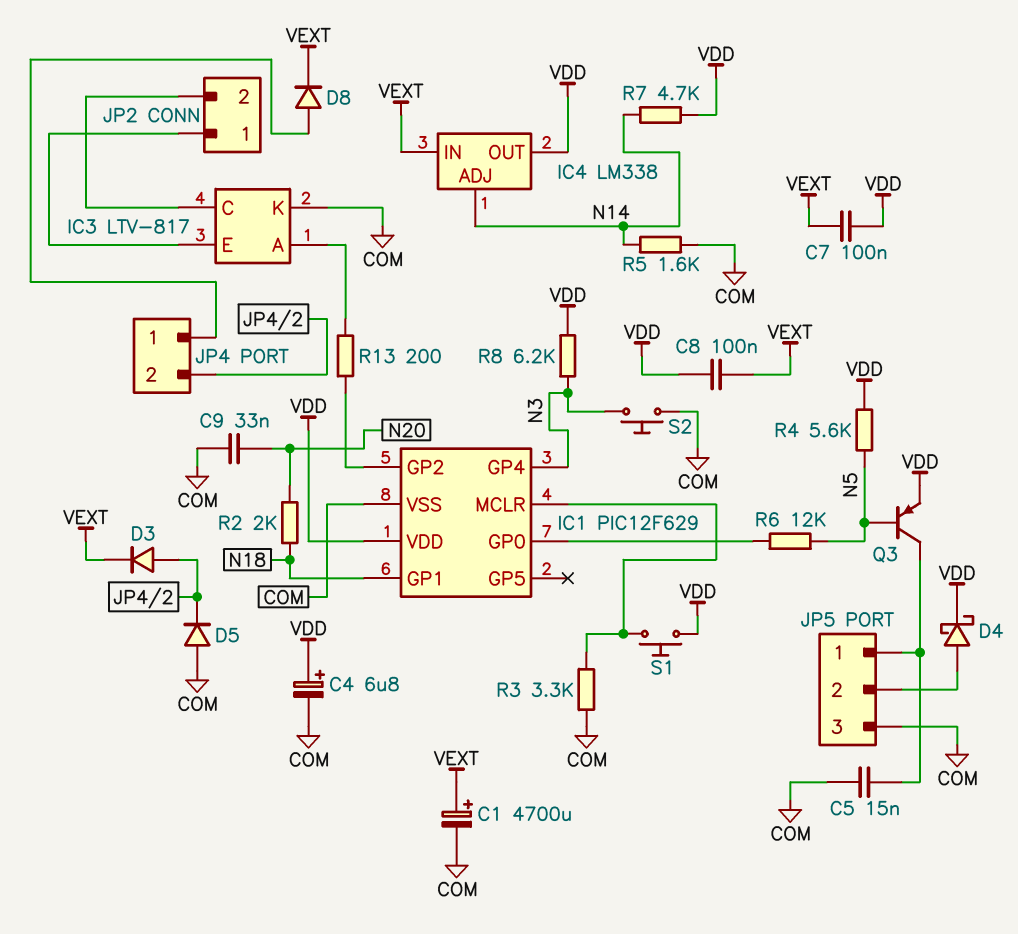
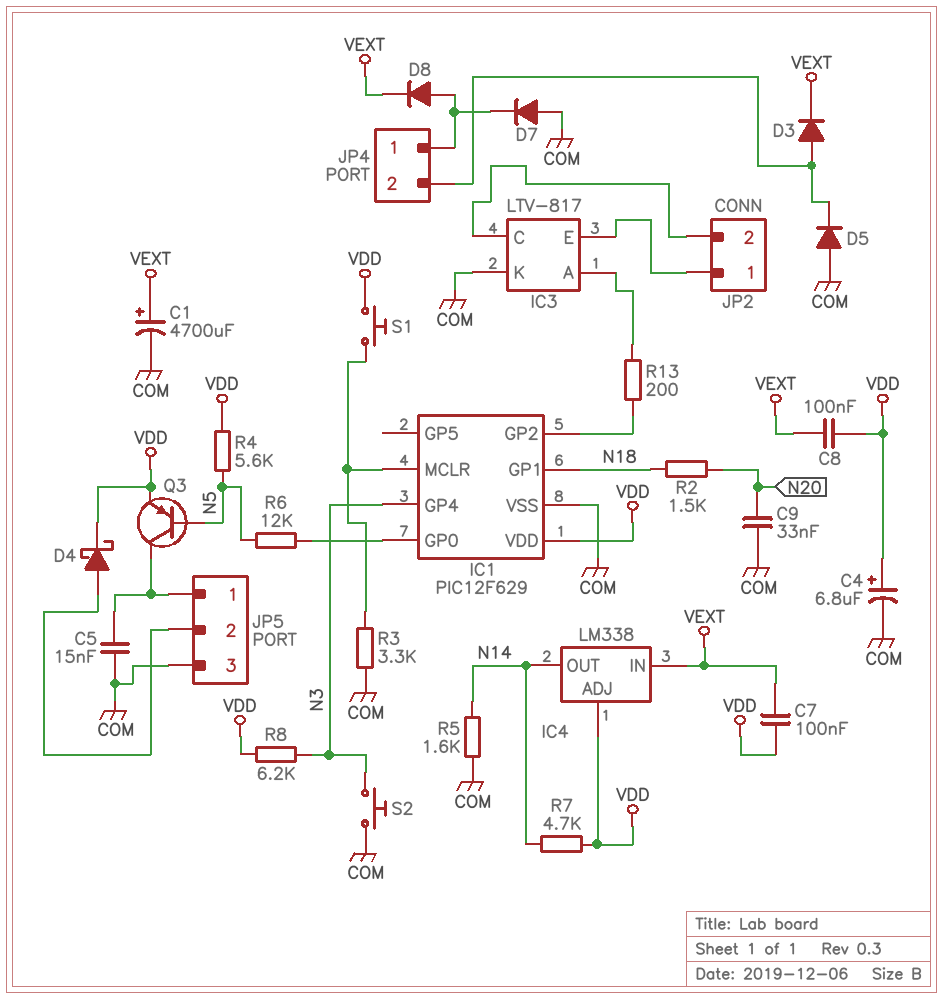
D7: none -> diode (A COM, K JP4/1)
IC4 pin ADJ: N14 -> VDD
IC4 pin OUT: VDD -> N14
R2: 2k (N18, N20) -> 1.5k (N18, N20)

